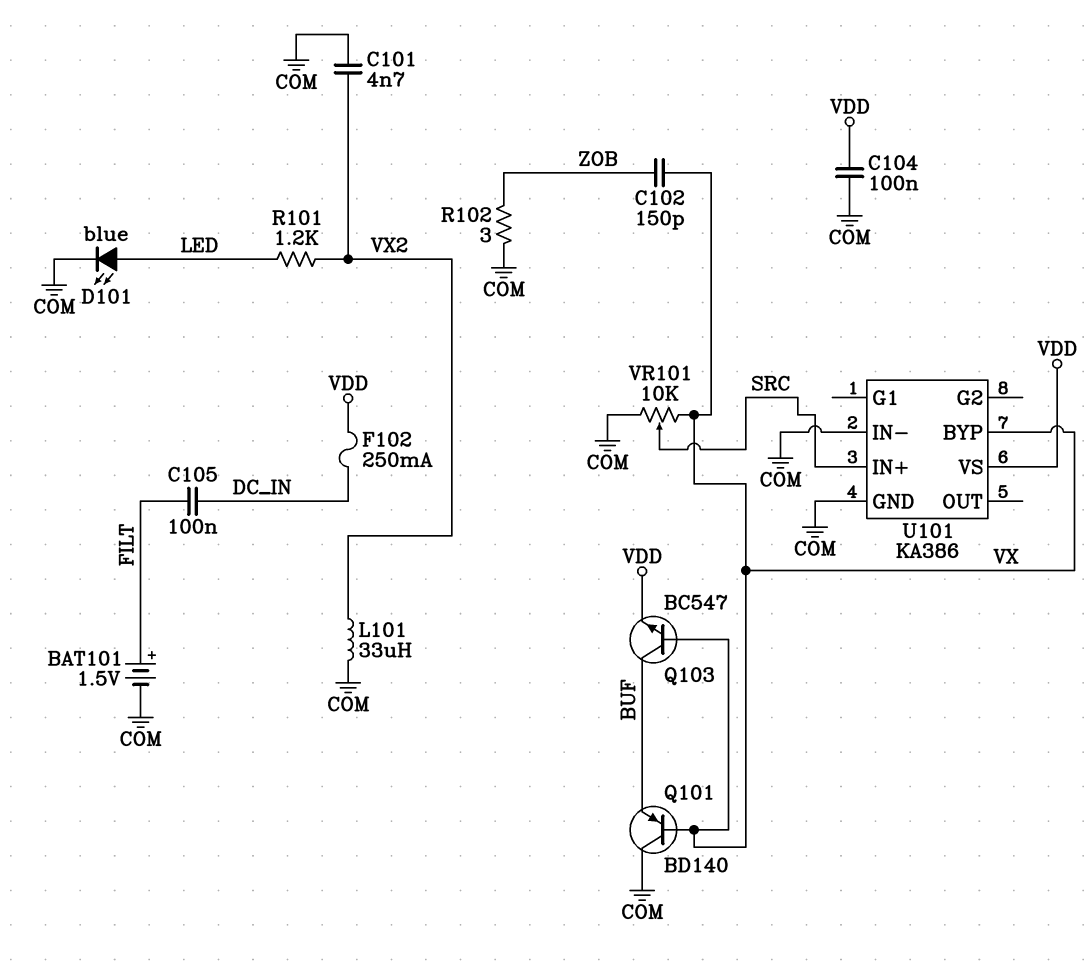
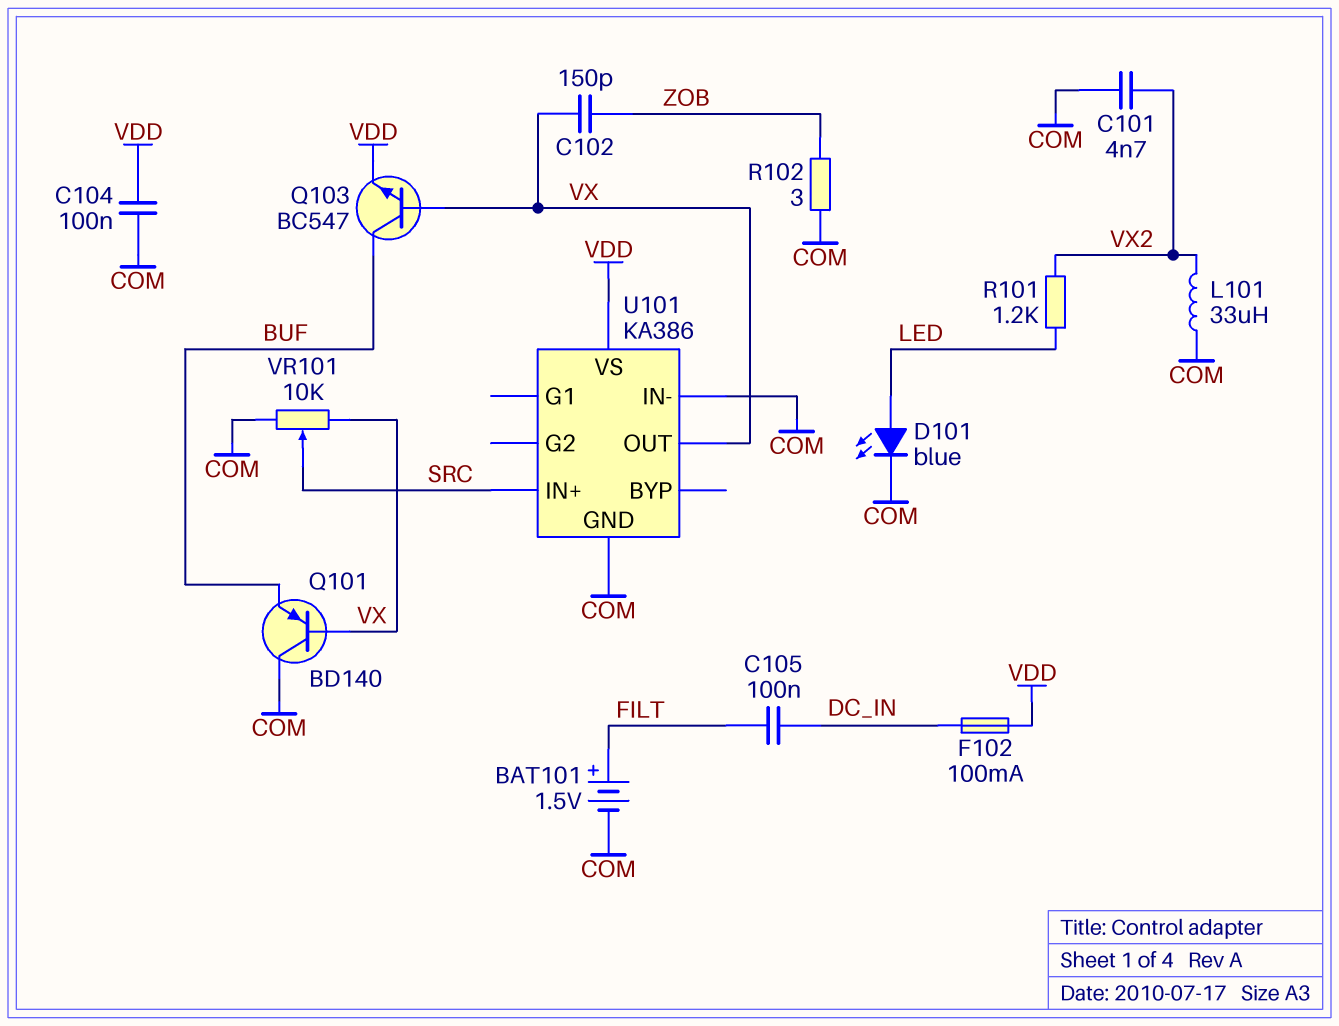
F102: 250mA (DC_IN, VDD) -> 100mA (DC_IN, VDD)
U101 pin BYP: VX -> none
U101 pin OUT: none -> VX

